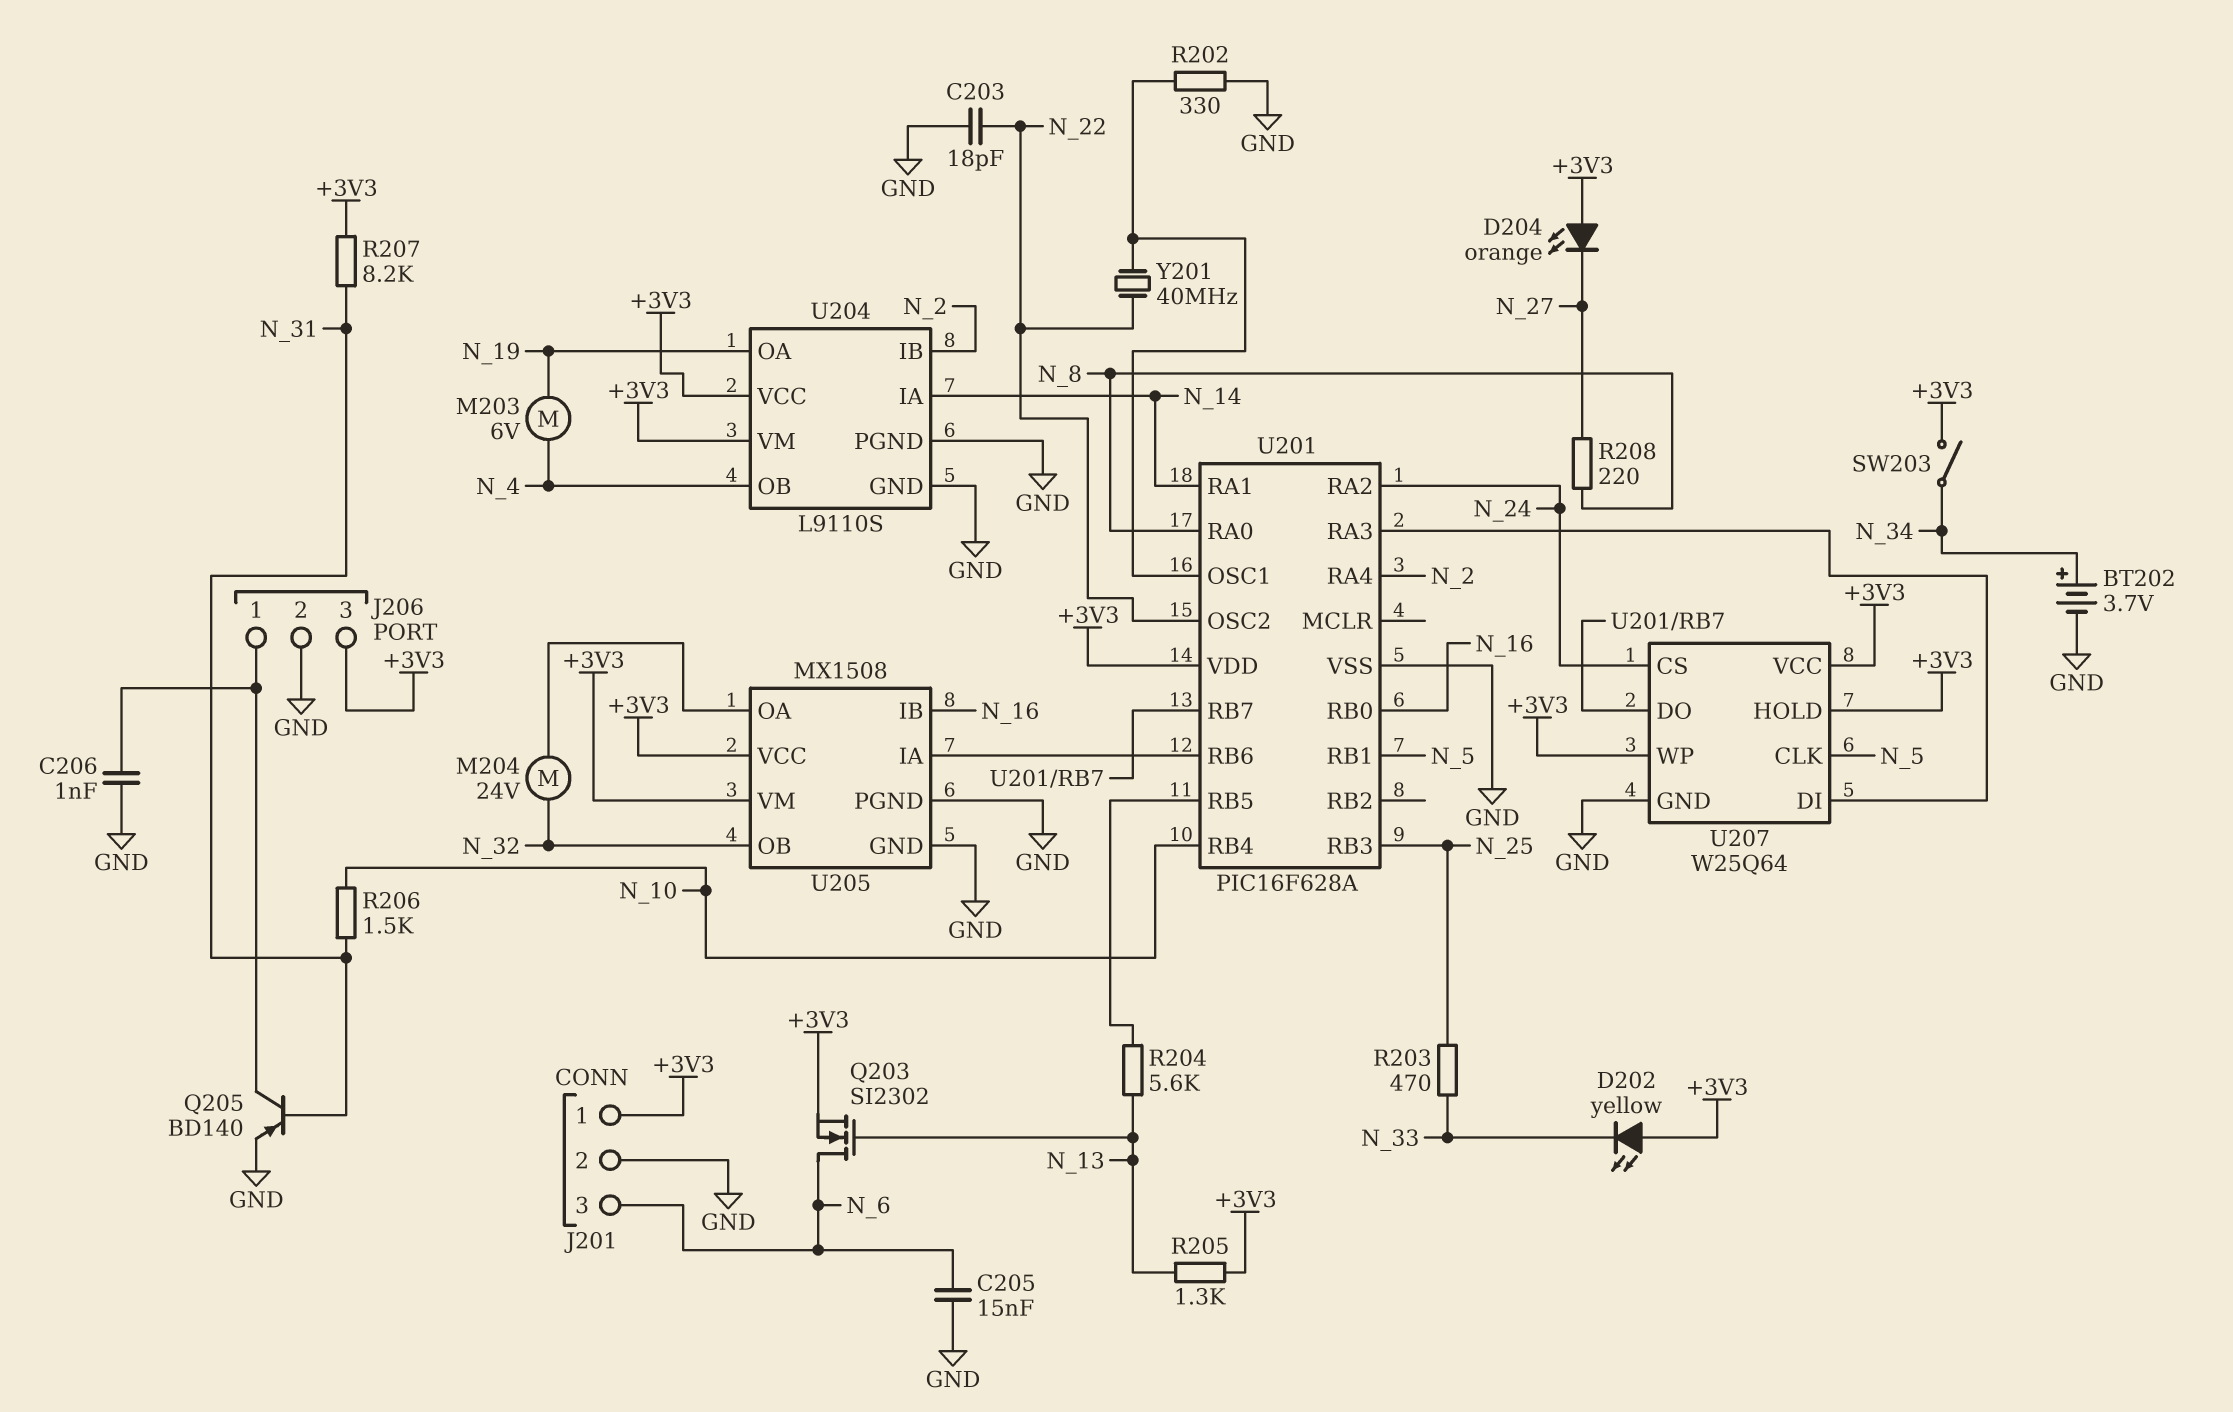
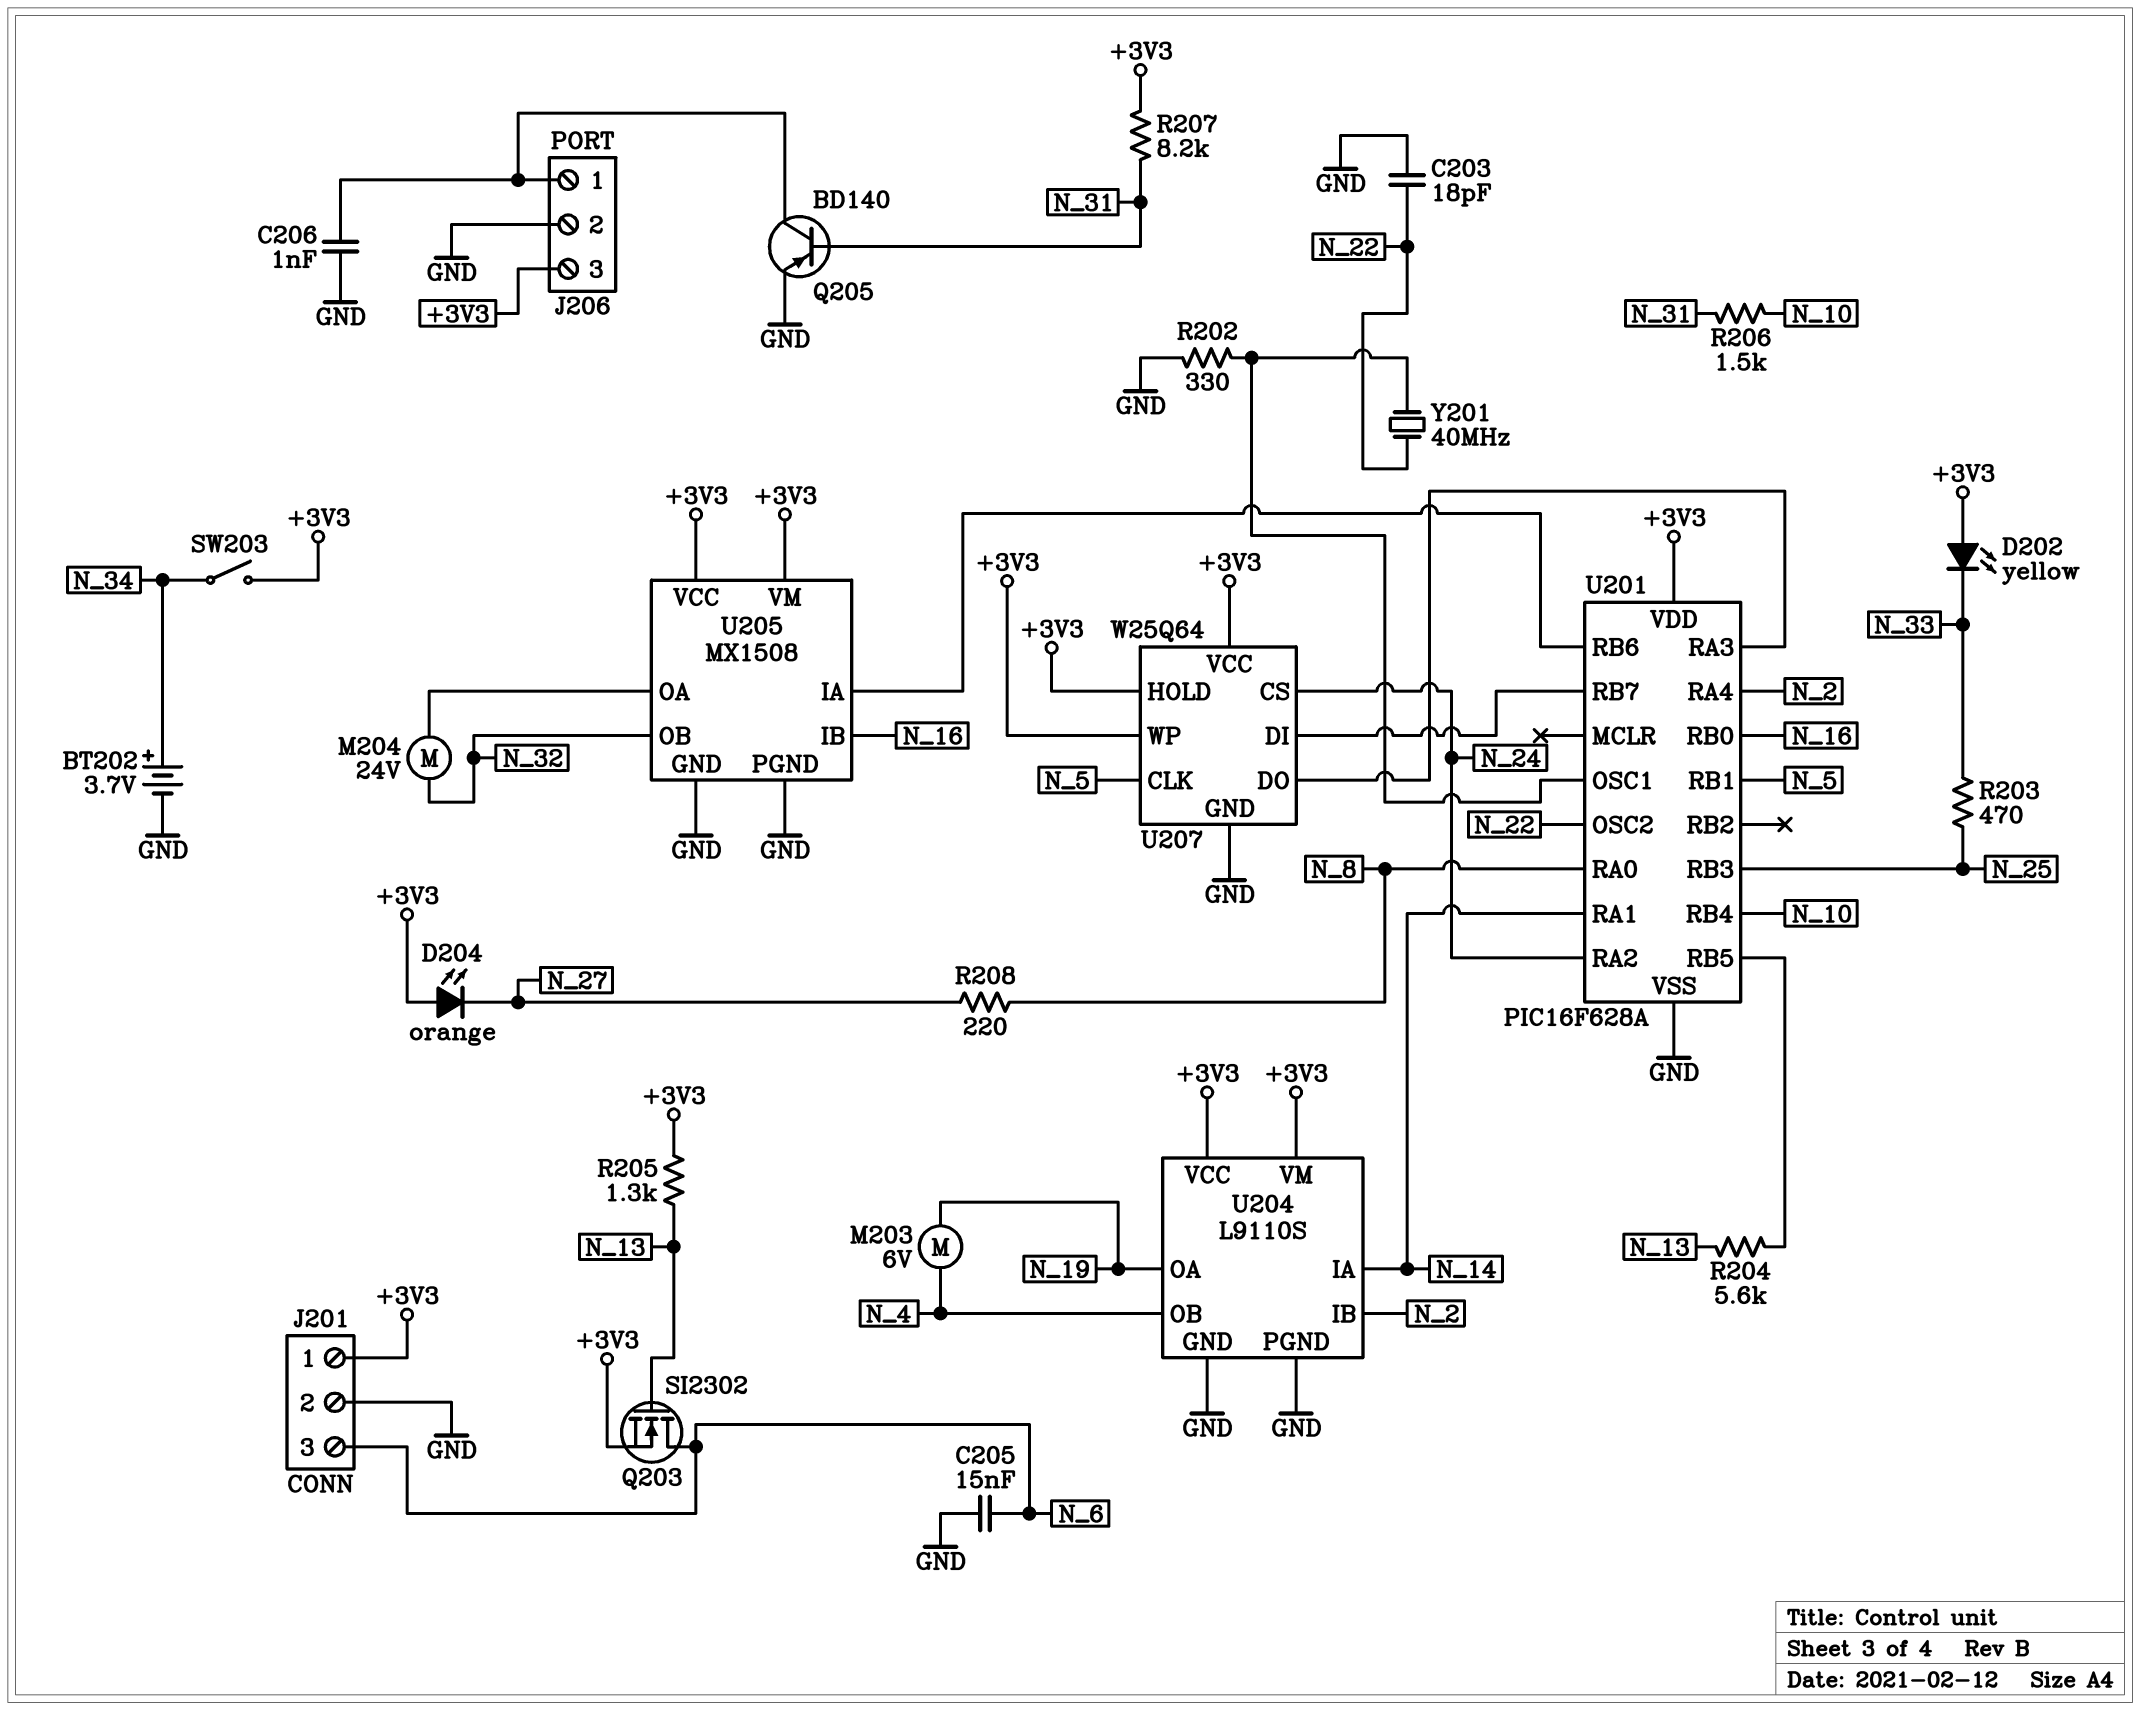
U207 pin DI: U201/RA3 -> U201/RB7
U207 pin DO: U201/RB7 -> U201/RA3

